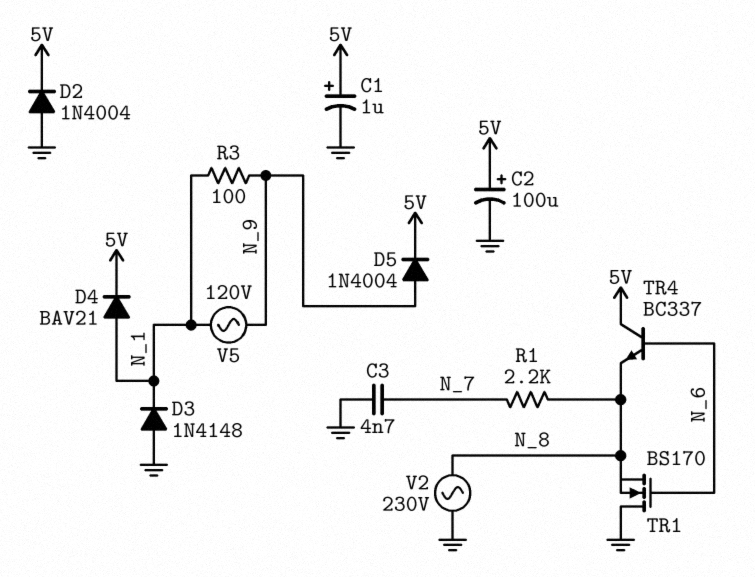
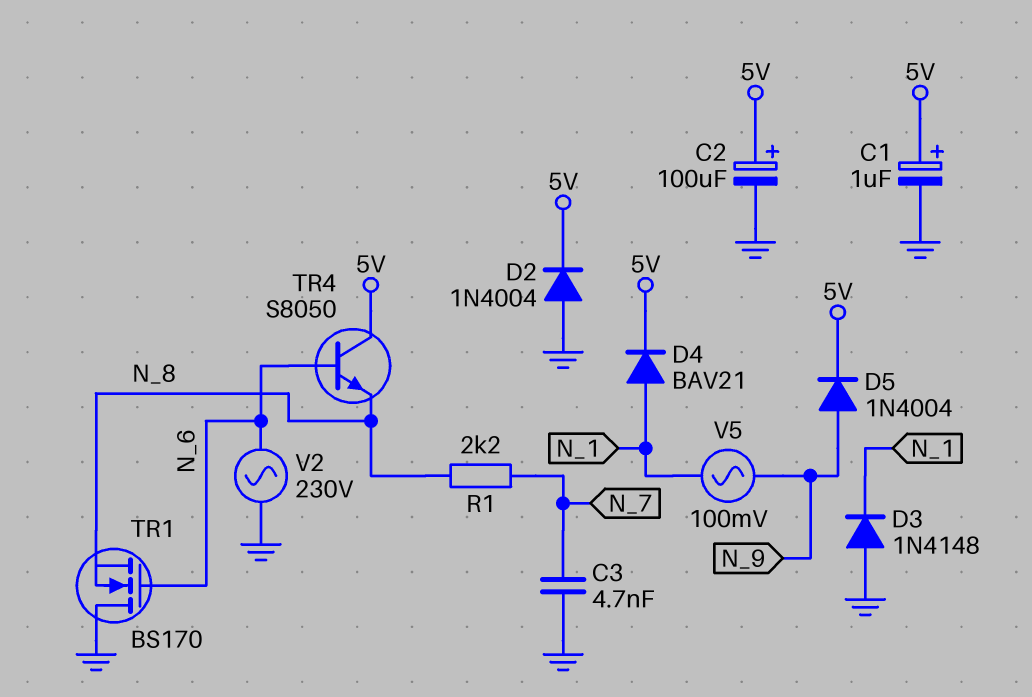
R3: 100 (N_1, N_9) -> none
TR4: NPN BC337 (B N_6, C 5V, E N_8) -> NPN S8050 (B N_6, C 5V, E N_8)
V2: AC 230V (GND, N_8) -> AC 230V (GND, N_6)
V5: AC 120V (N_1, N_9) -> AC 100mV (N_1, N_9)

